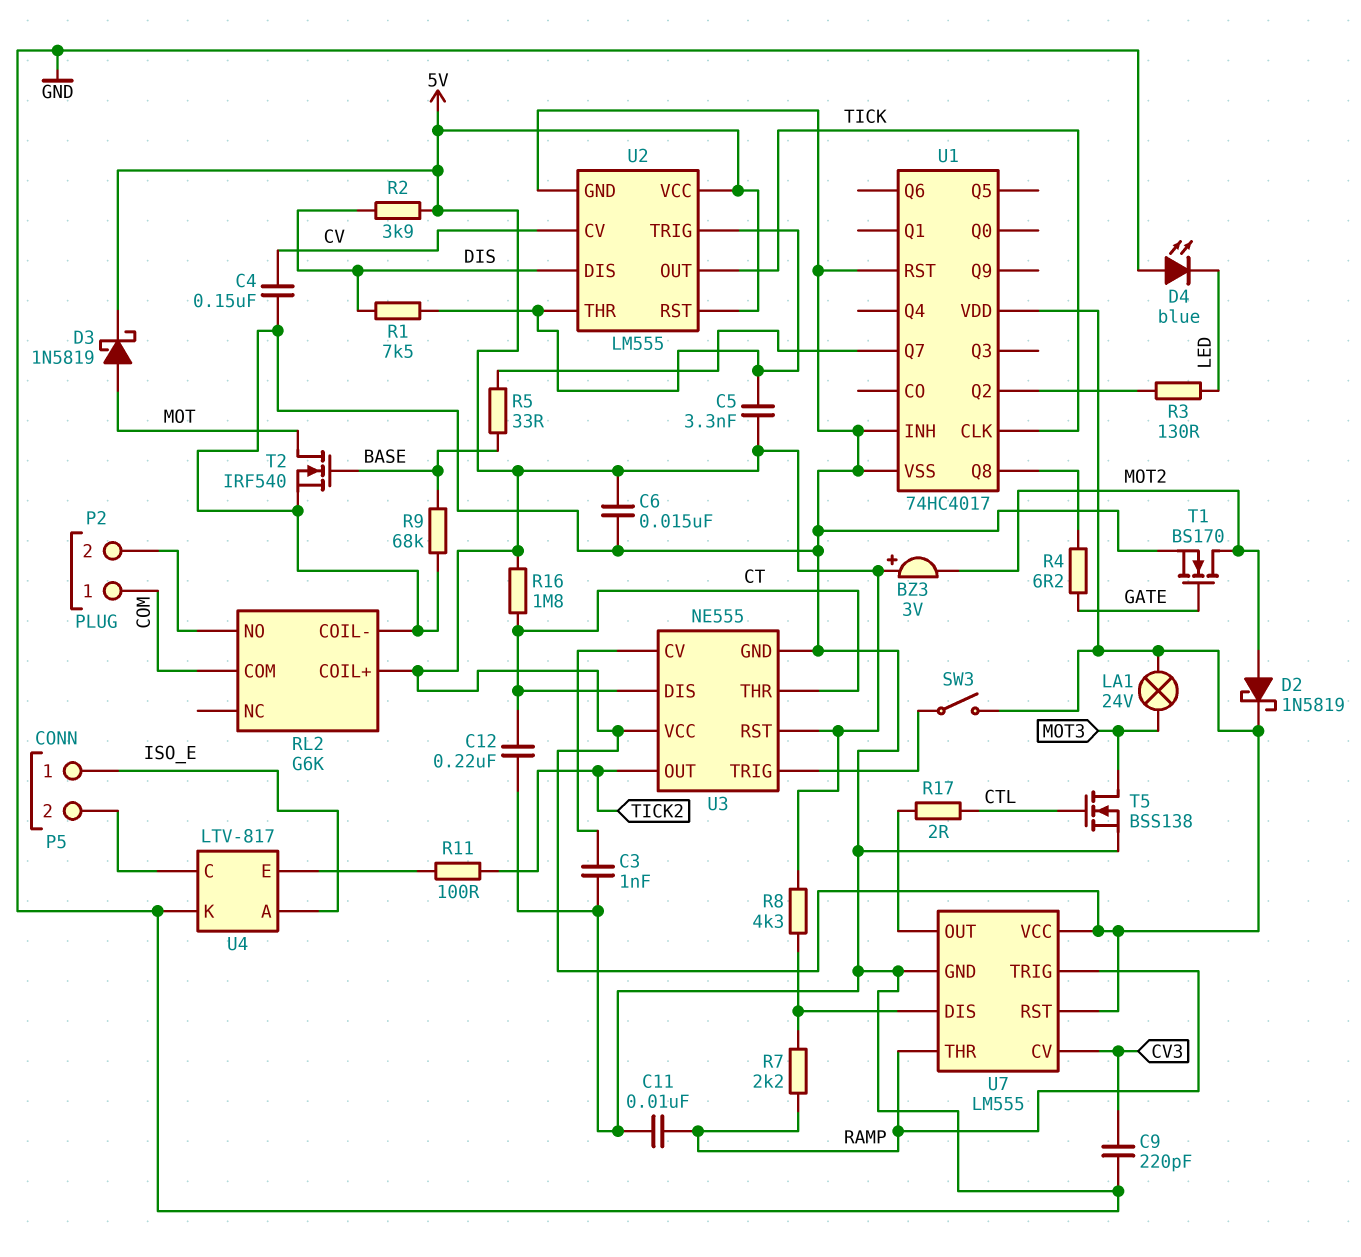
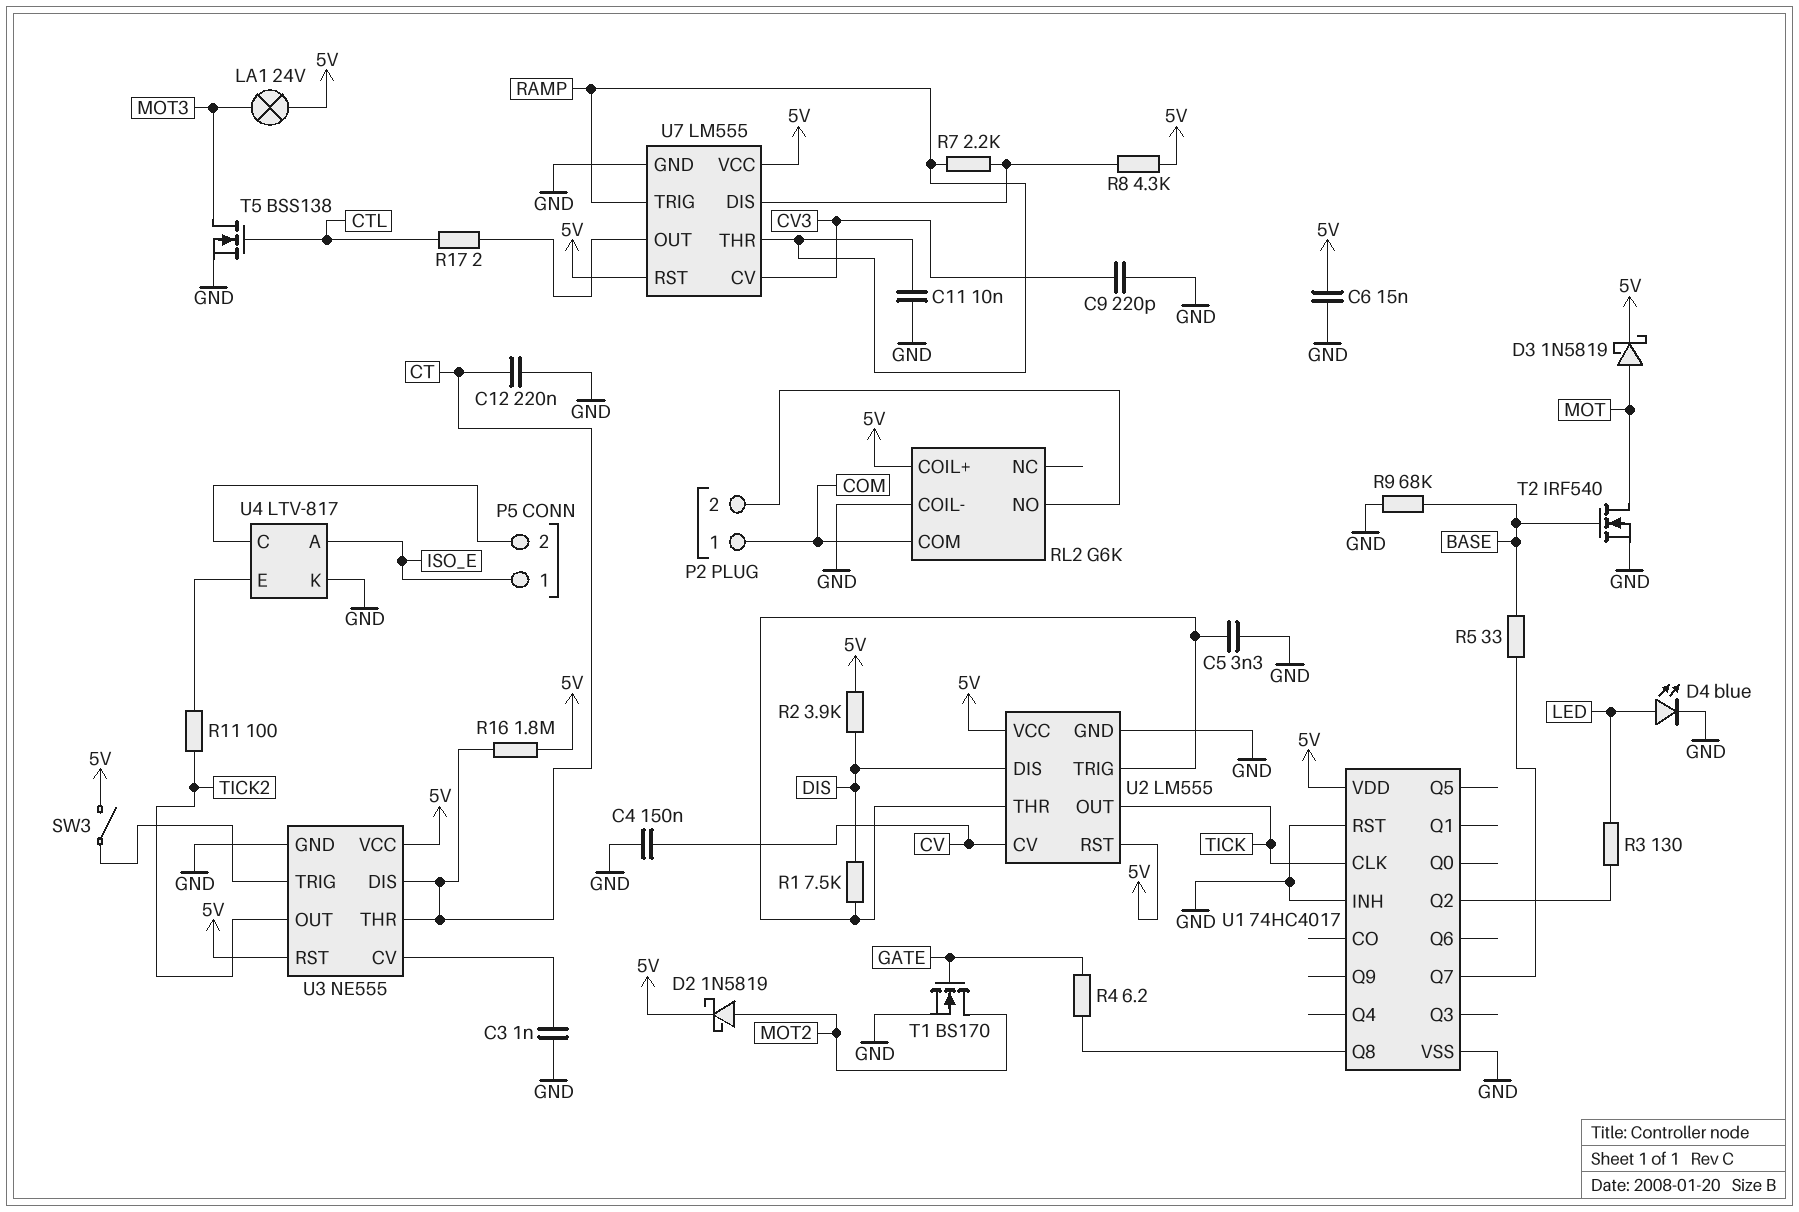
BZ3: buzzer 3V (plus 5V, minus MOT2) -> none
C5: 3.3nF (5V, U2/THR) -> 3.3nF (GND, U2/THR)
D4: LED blue (A GND, K LED) -> LED blue (A LED, K GND)

